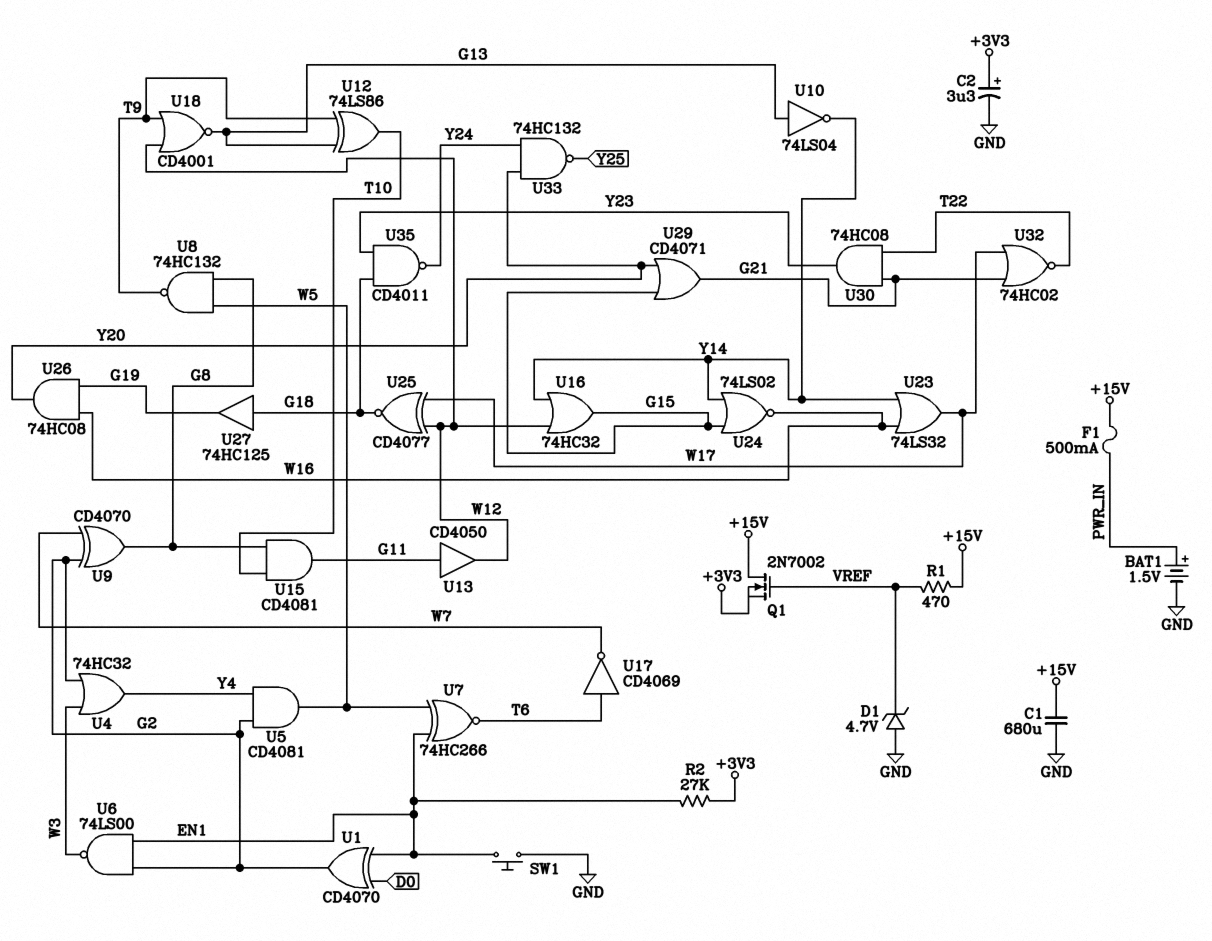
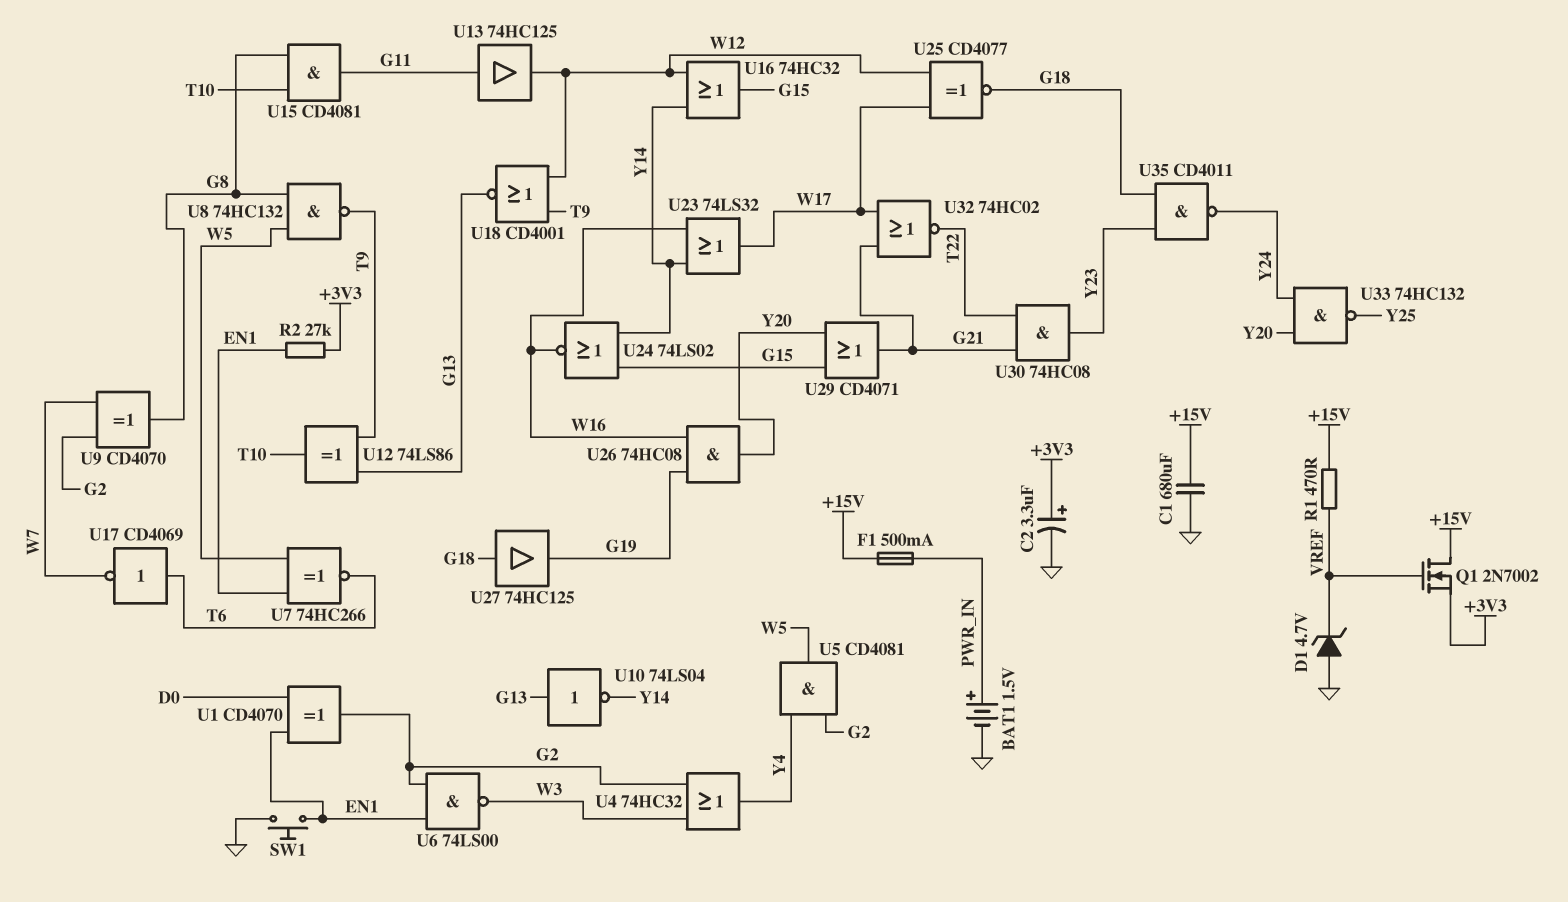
U13: buffer CD4050 (in G11, out W12) -> buffer 74HC125 (in G11, out W12)

